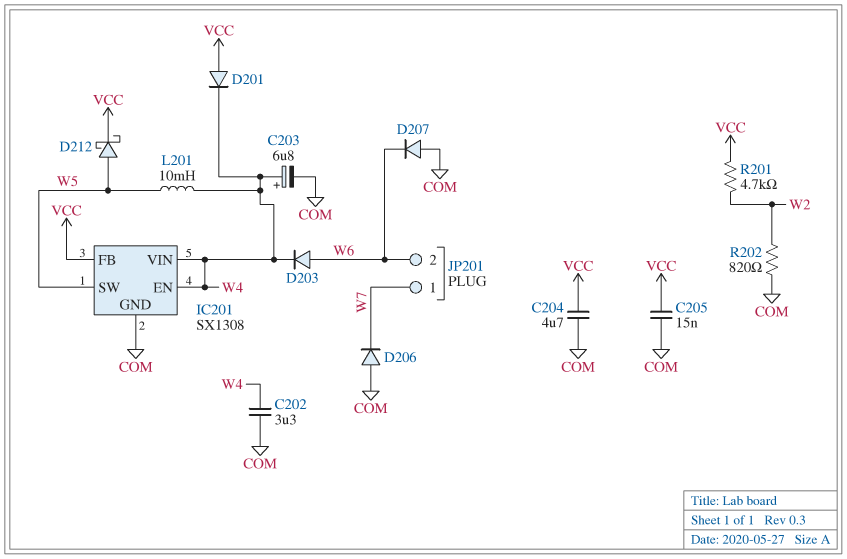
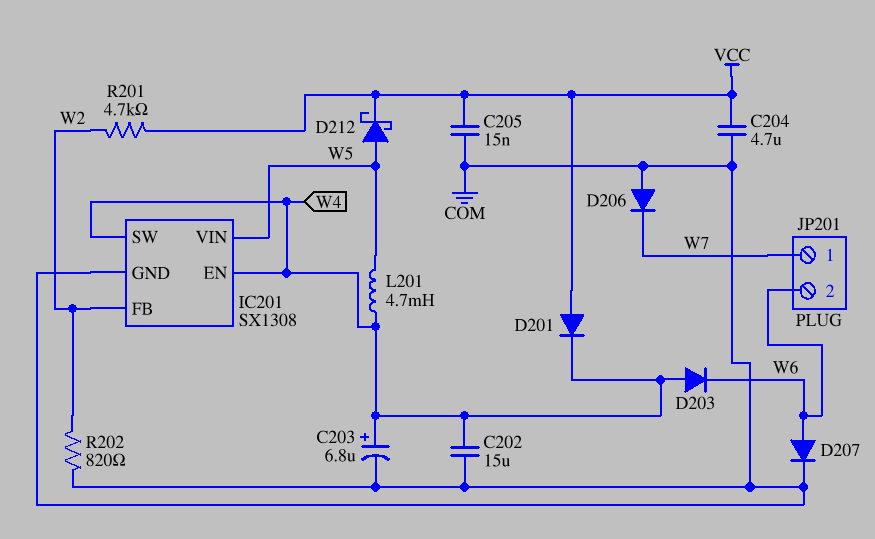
C202: 3.3uF (COM, W4) -> 15uF (COM, W4)
D203: diode (A W6, K W4) -> diode (A W4, K W6)
D207: diode (A COM, K W6) -> diode (A W6, K COM)
IC201 pin FB: VCC -> W2
IC201 pin SW: W5 -> W4
IC201 pin VIN: W4 -> W5
L201: 10mH (W4, W5) -> 4.7mH (W4, W5)

